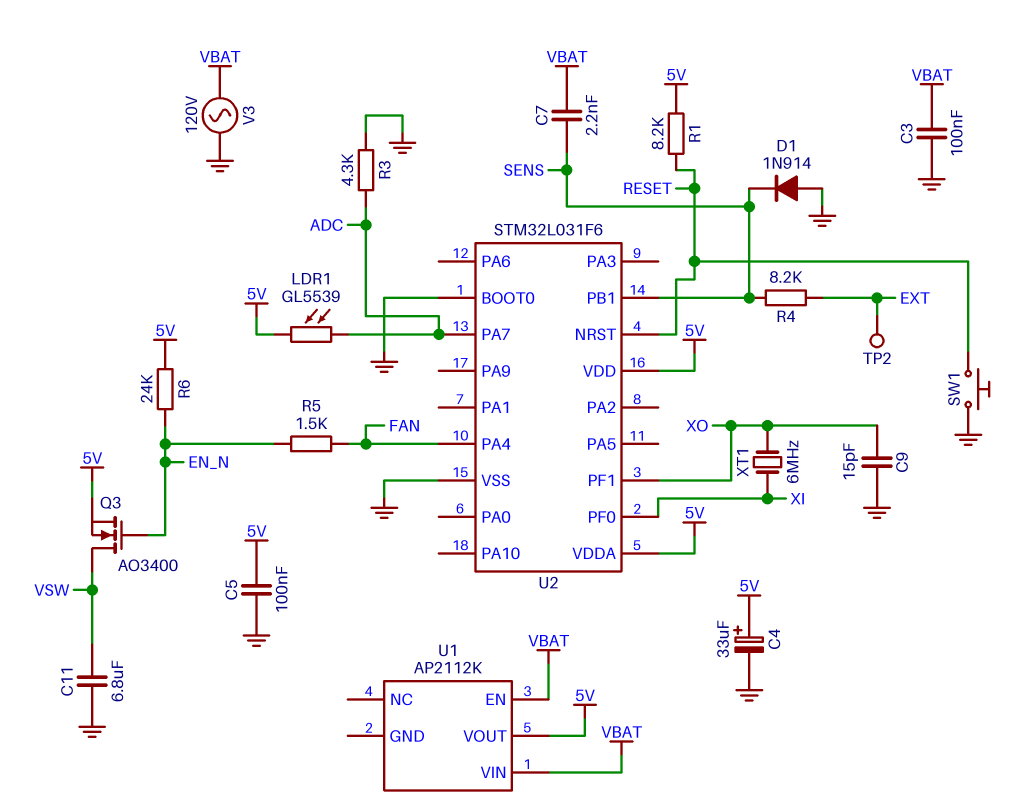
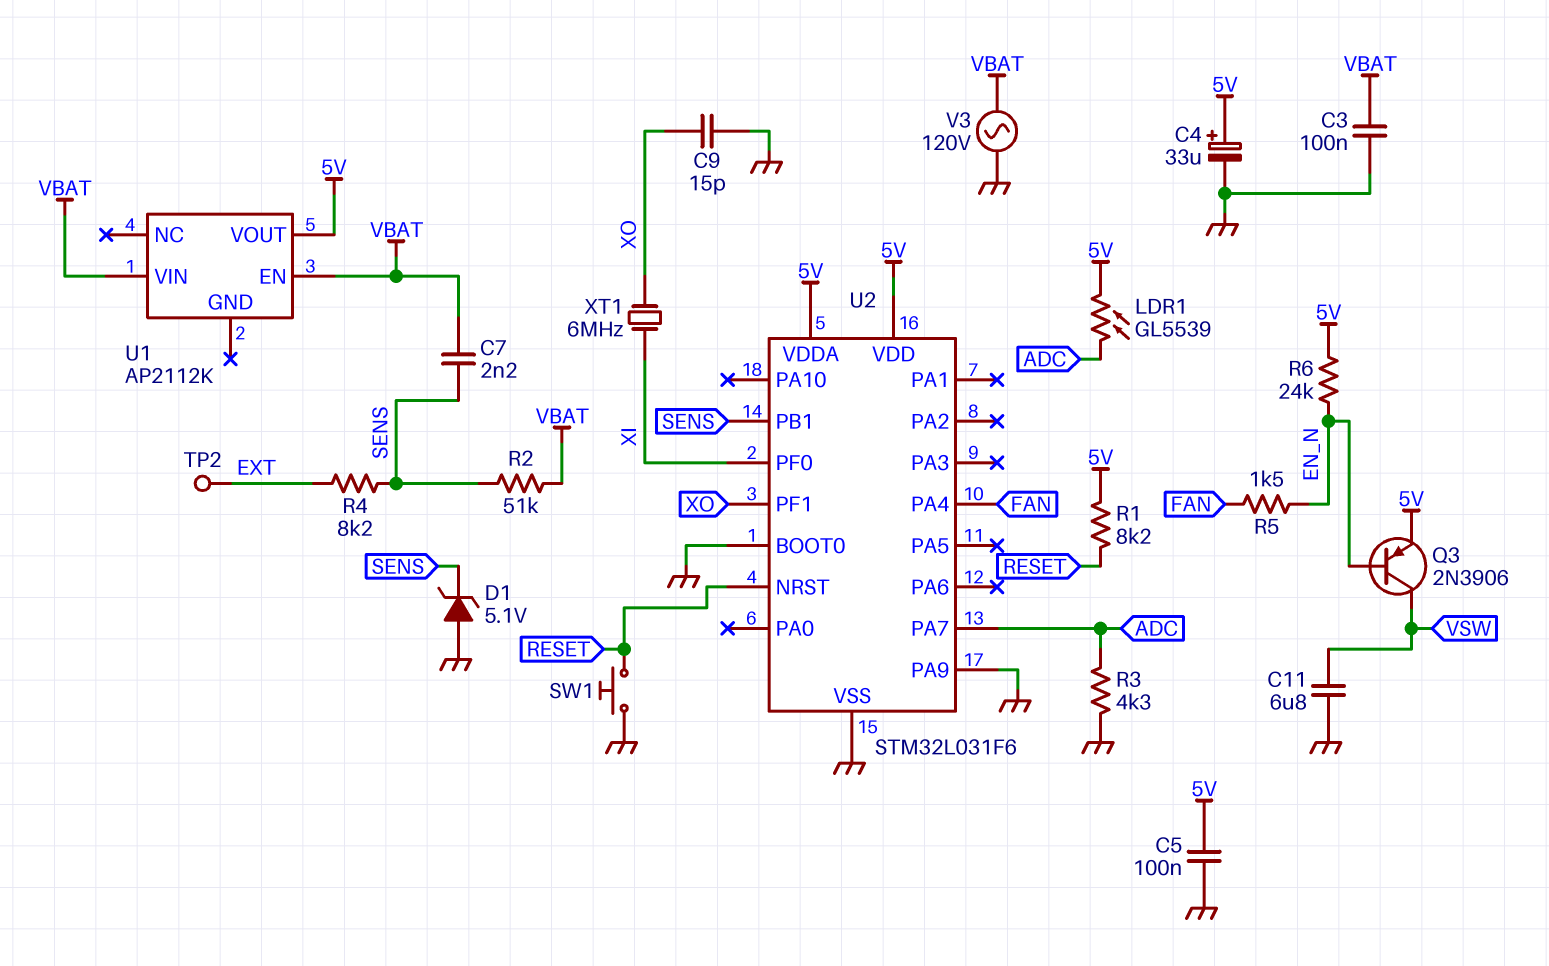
D1: diode 1N914 (A GND, K SENS) -> zener 5.1V (A GND, K SENS)
Q3: NMOS AO3400 (G EN_N, D VSW, S 5V) -> PNP 2N3906 (B EN_N, C VSW, E 5V)
R2: none -> 51k (SENS, VBAT)
U2 pin PA9: none -> GND

